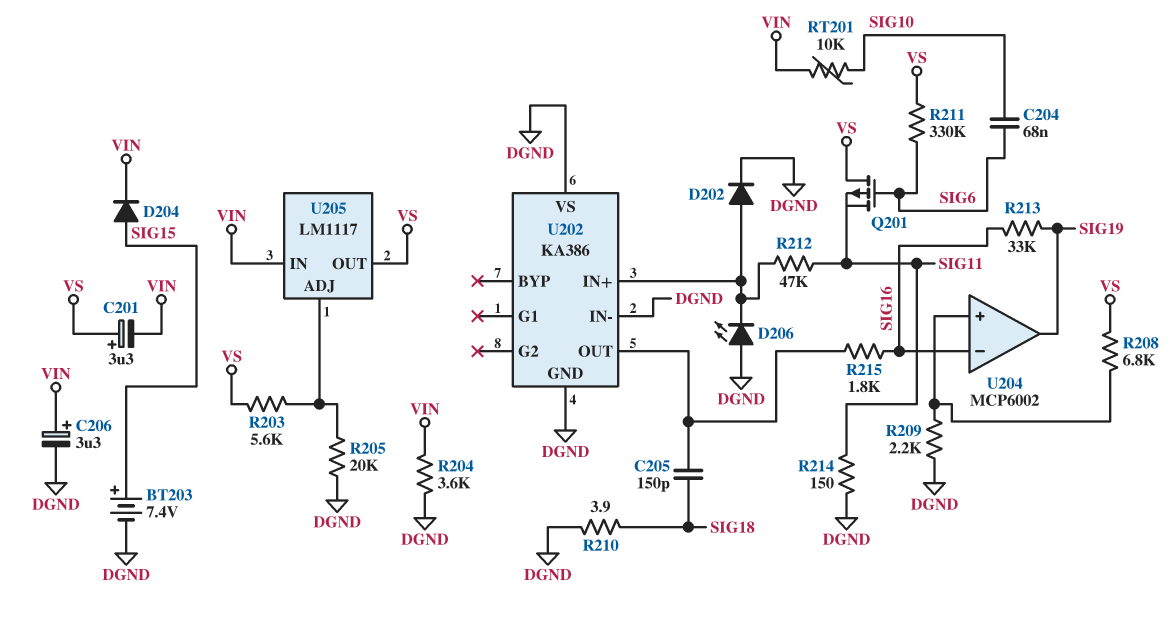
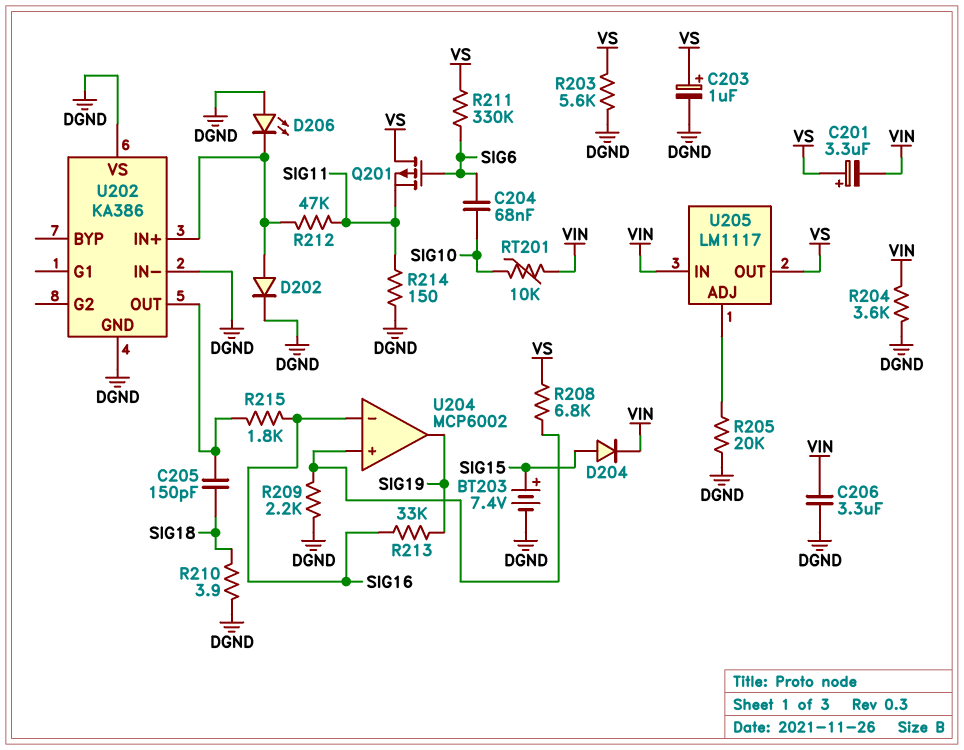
C203: none -> 1uF (plus VS, minus DGND)
C206: 3.3uF (plus VIN, minus DGND) -> 3.3uF (DGND, VIN)
R203: 5.6k (U205/ADJ, VS) -> 5.6k (DGND, VS)

